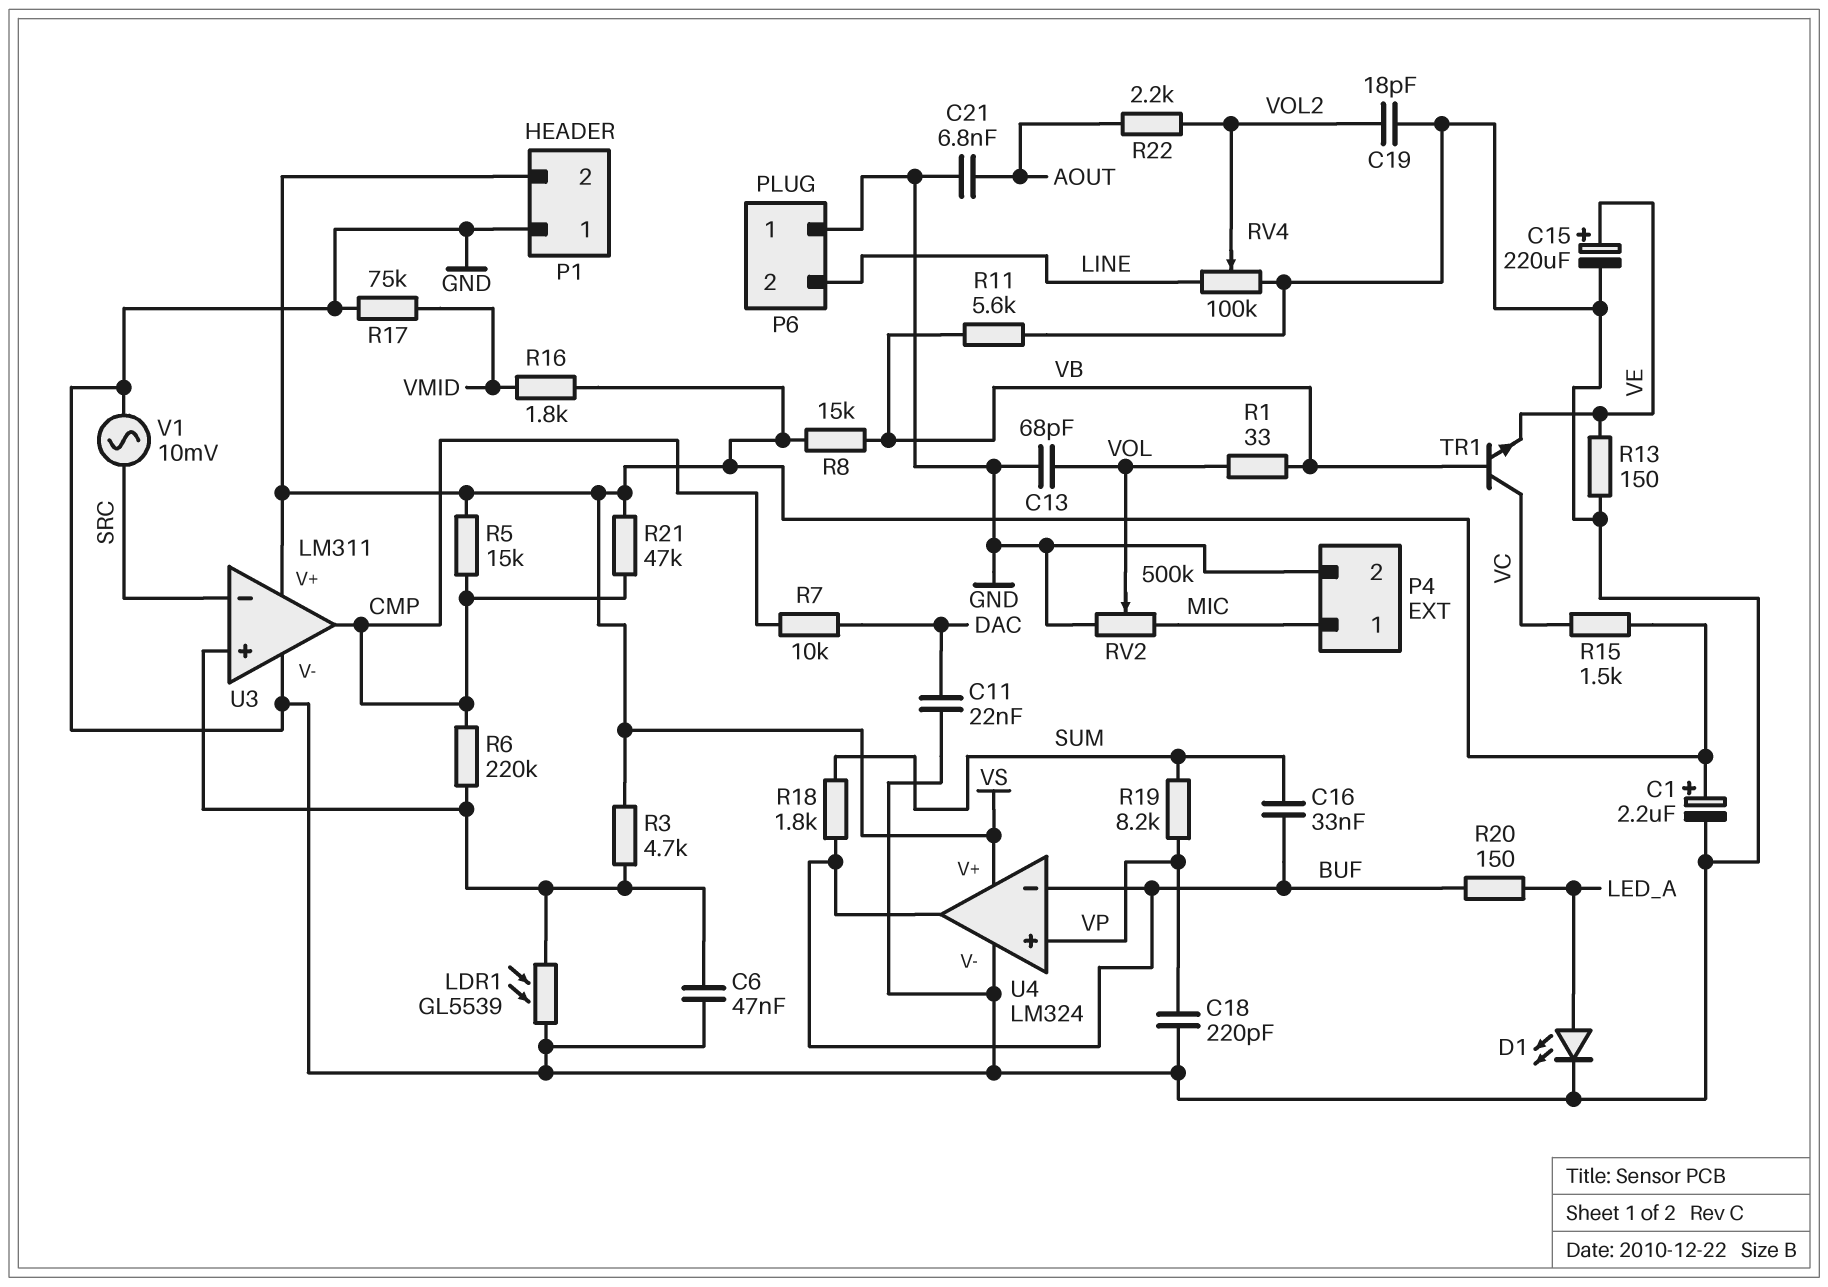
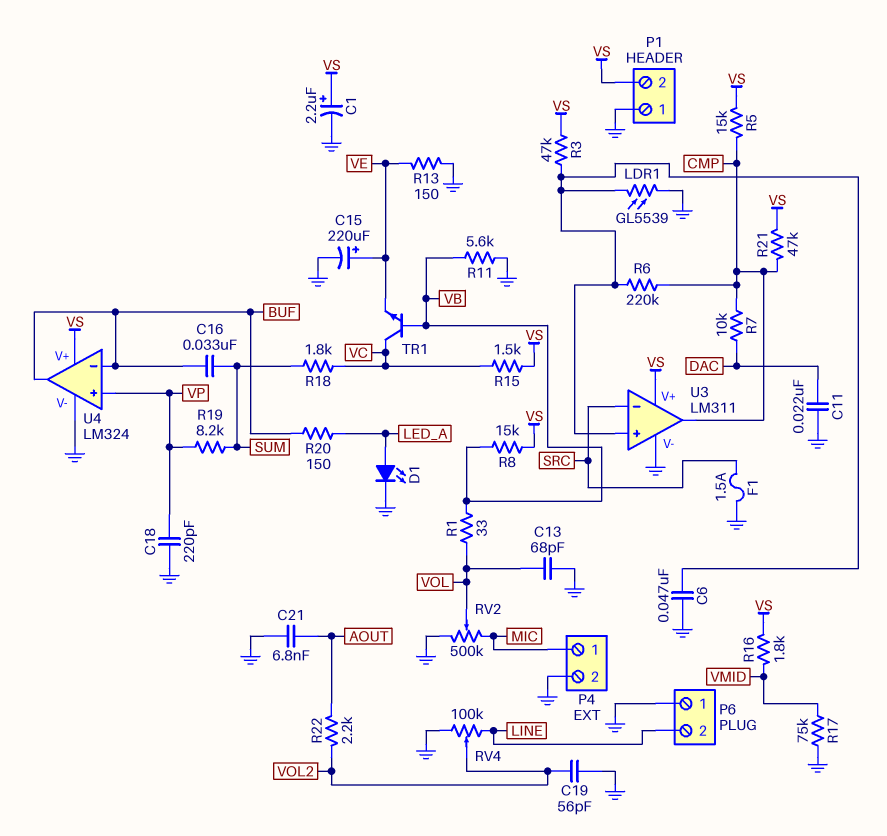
C19: 18pF (GND, VOL2) -> 56pF (GND, VOL2)
F1: none -> 1.5A (GND, SRC)
R3: 4.7k (U3/in+, VS) -> 47k (U3/in+, VS)
R18: 1.8k (BUF, SUM) -> 1.8k (SUM, VC)
V1: AC 10mV (GND, SRC) -> none

